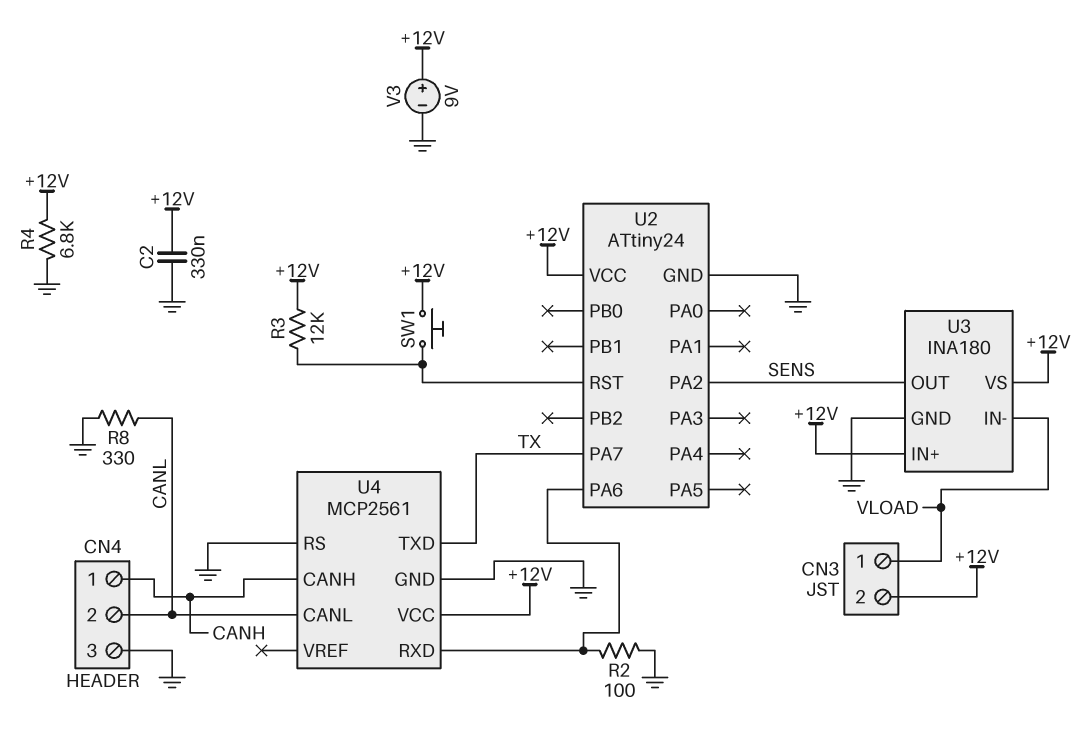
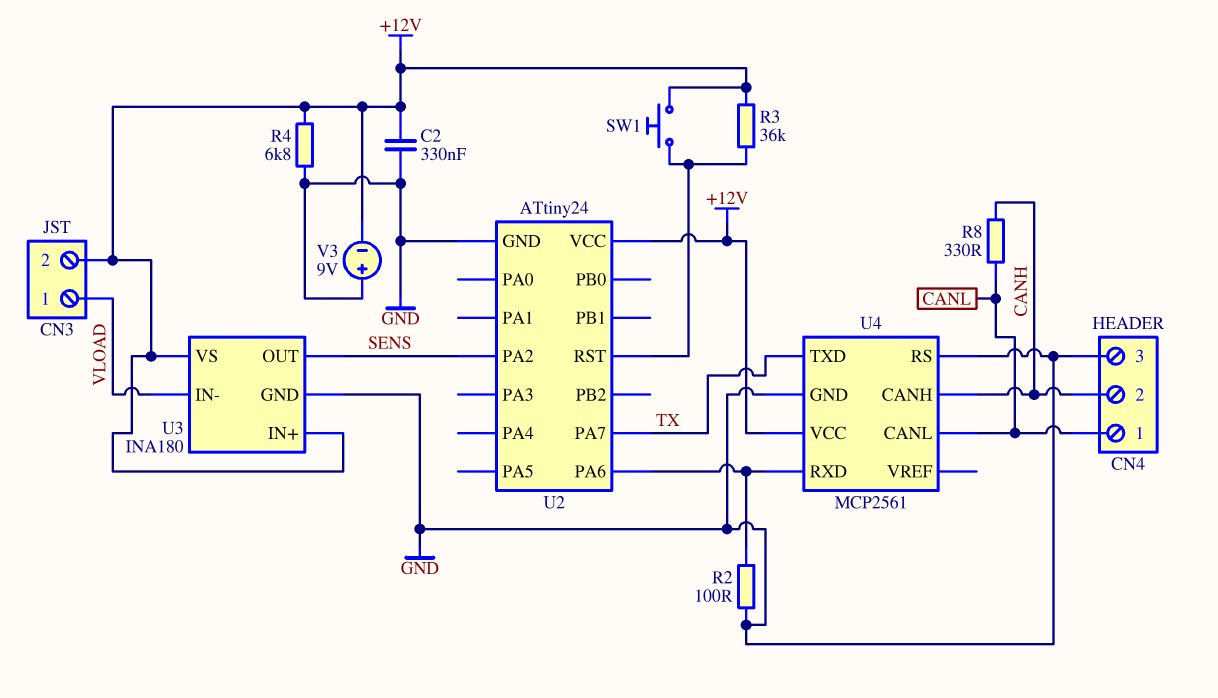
CN4 pin 1: CANH -> CANL
CN4 pin 2: CANL -> CANH
R3: 12k (+12V, U2/RST) -> 36k (+12V, U2/RST)
R8: 330 (CANL, GND) -> 330 (CANH, CANL)
V3: 9V (plus +12V, minus GND) -> 9V (plus GND, minus +12V)

